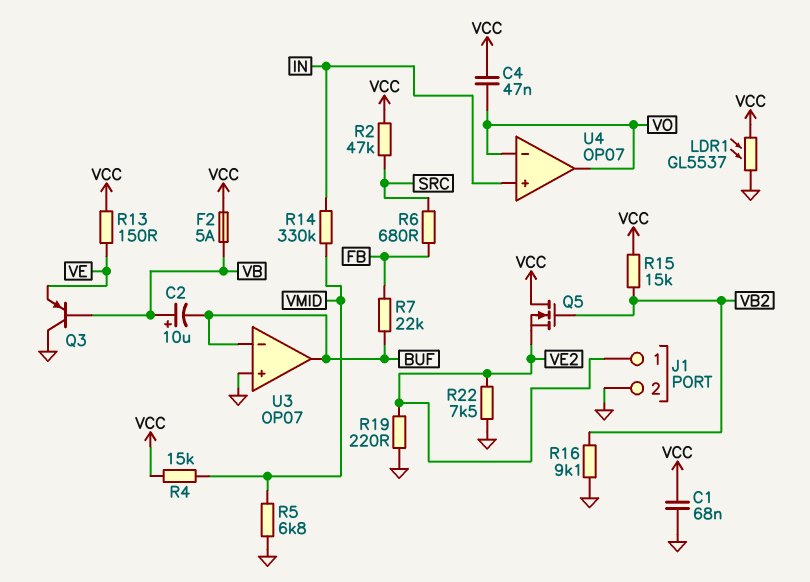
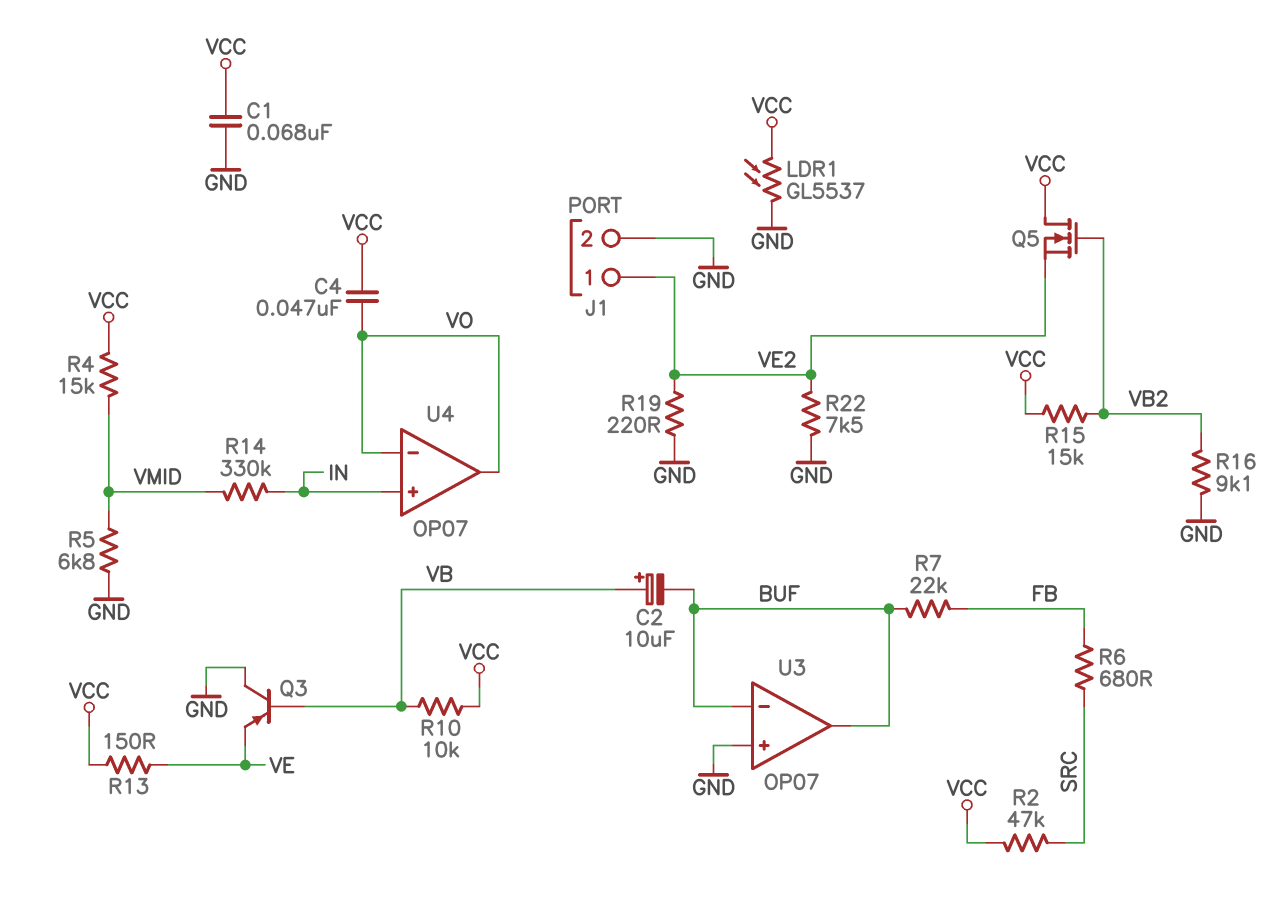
F2: 5A (VB, VCC) -> none
R10: none -> 10k (VB, VCC)

